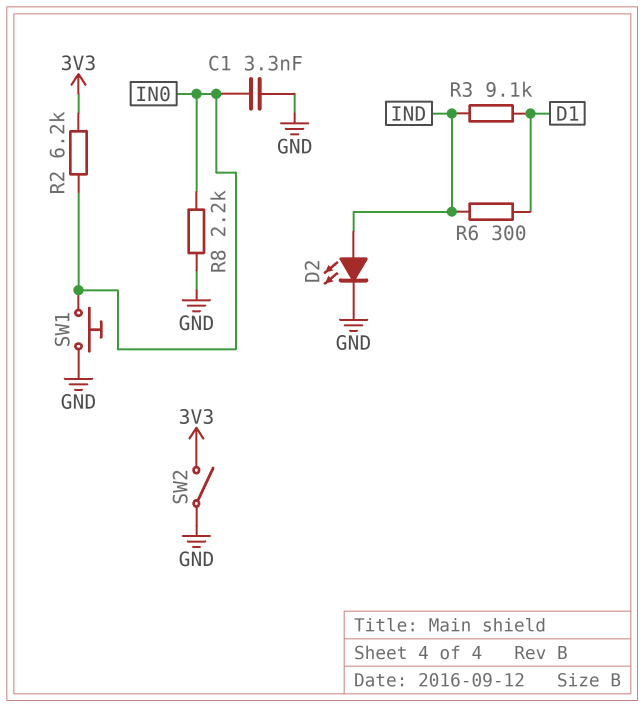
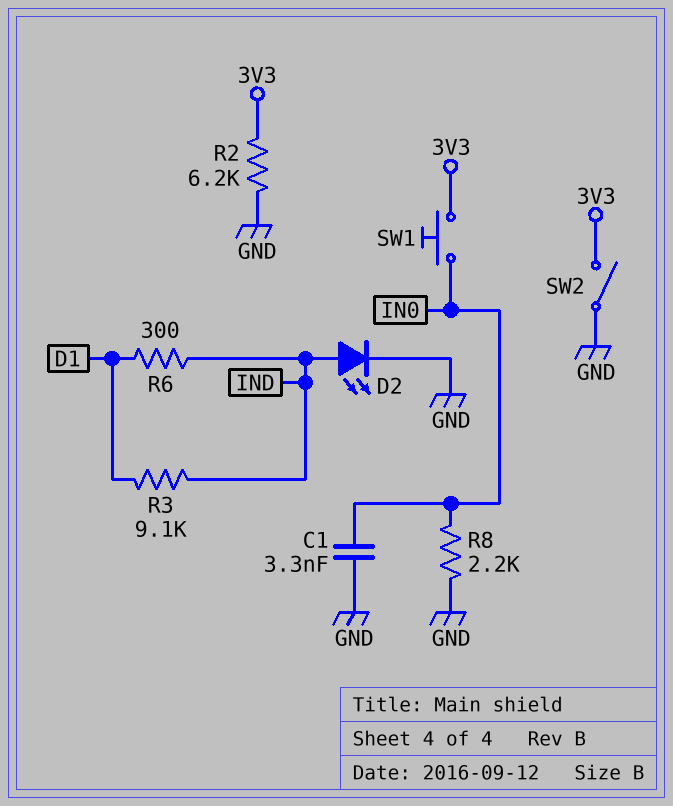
R2: 6.2k (3V3, IN0) -> 6.2k (3V3, GND)
SW1: button (GND, IN0) -> button (3V3, IN0)

